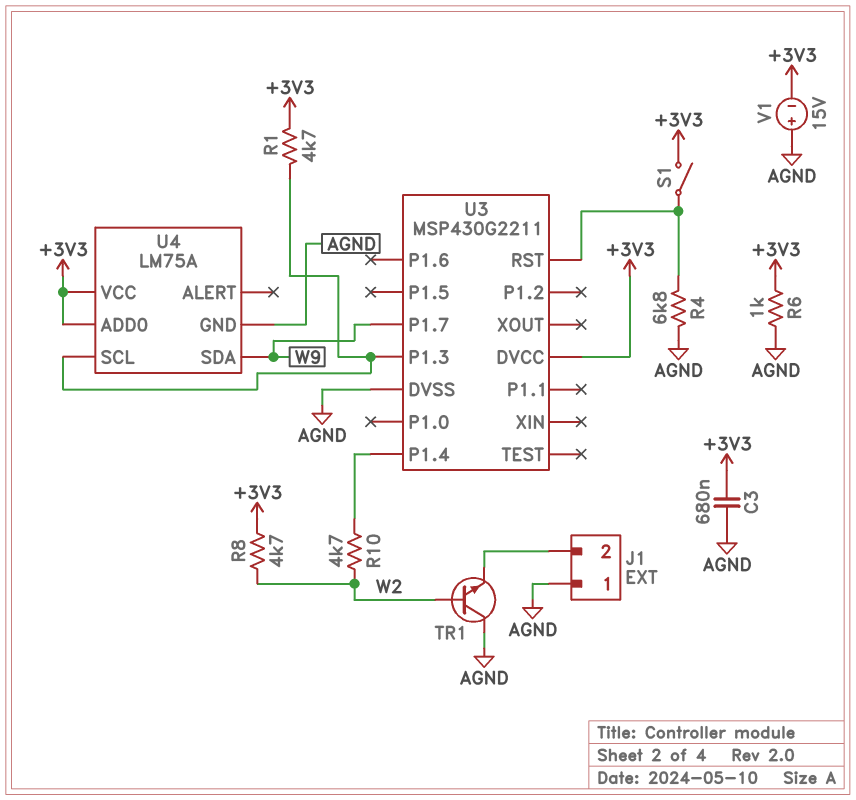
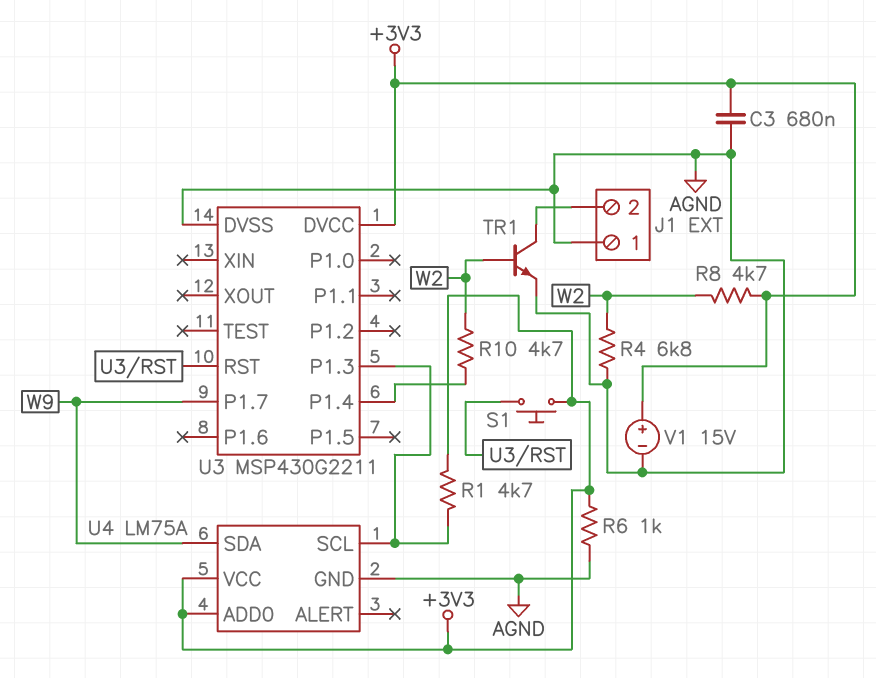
R4: 6.8k (AGND, U3/RST) -> 6.8k (AGND, W2)
S1: switch (+3V3, U3/RST) -> button (+3V3, U3/RST)
TR1: NPN (B W2, C AGND, E J1/2) -> NPN (B W2, C J1/2, E AGND)
V1: 15V (plus AGND, minus +3V3) -> 15V (plus +3V3, minus AGND)

